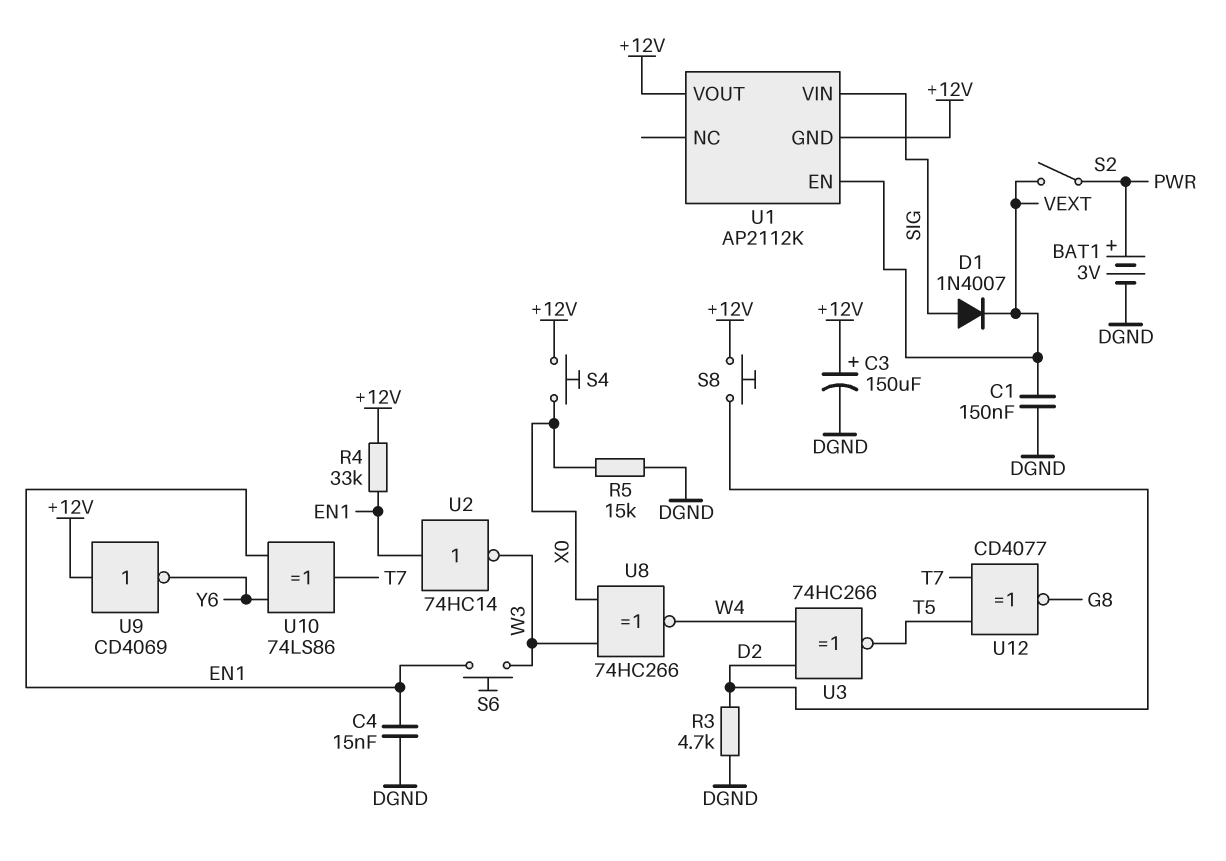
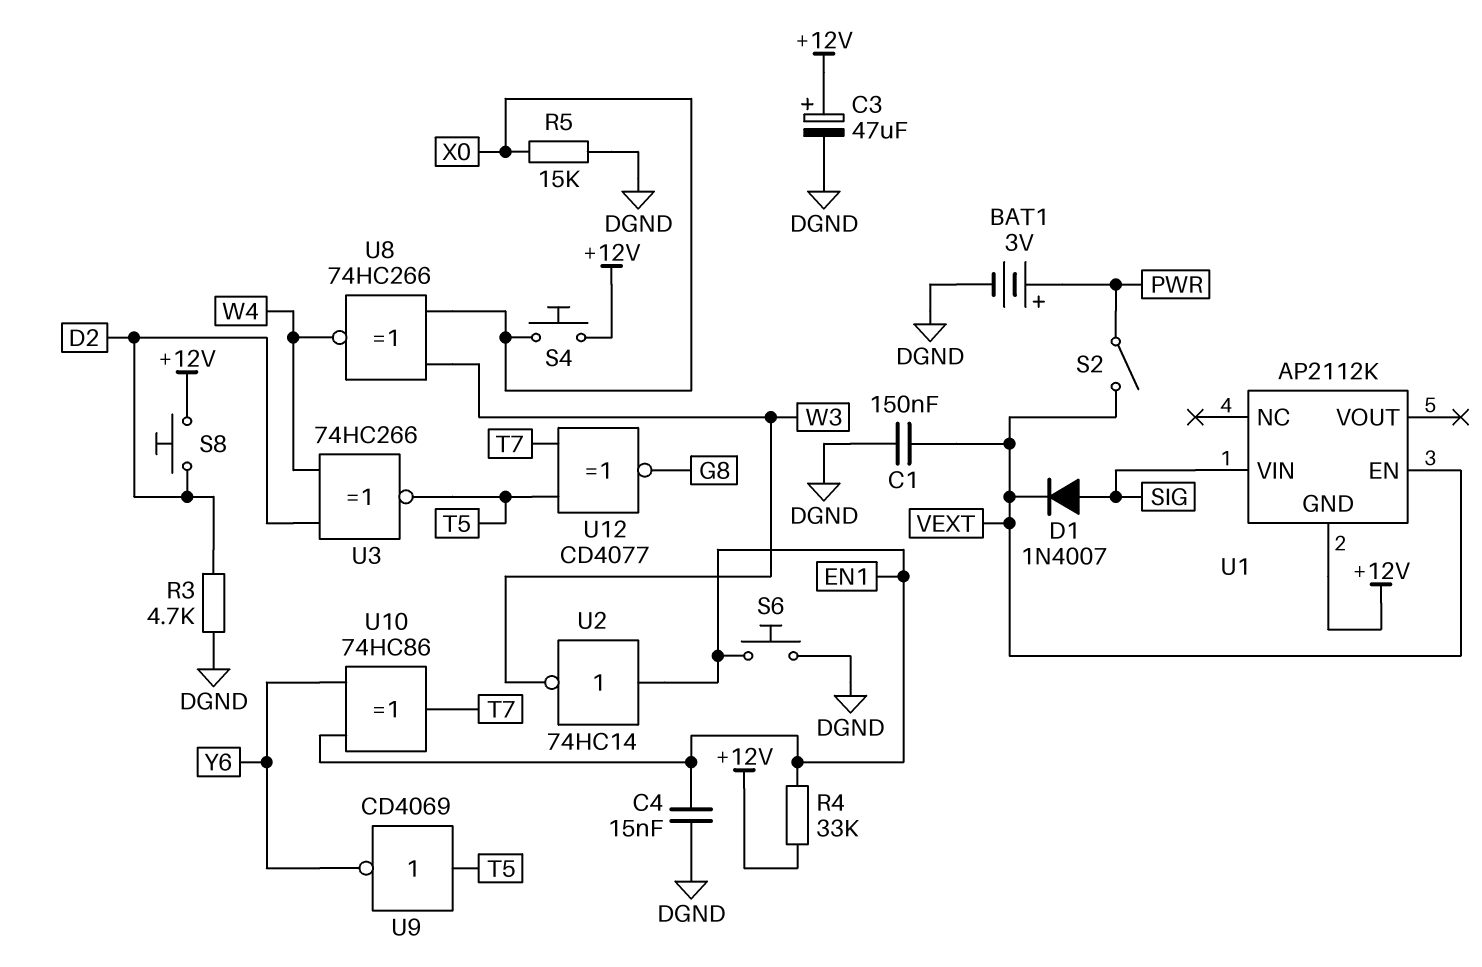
C3: 150uF (plus +12V, minus DGND) -> 47uF (plus +12V, minus DGND)
S6: button (EN1, W3) -> button (DGND, EN1)
U1 pin VOUT: +12V -> none
U9: NOT CD4069 (in +12V, out Y6) -> NOT CD4069 (in T5, out Y6)
U10: XOR 74LS86 (in EN1, in Y6, out T7) -> XOR 74HC86 (in EN1, in Y6, out T7)

